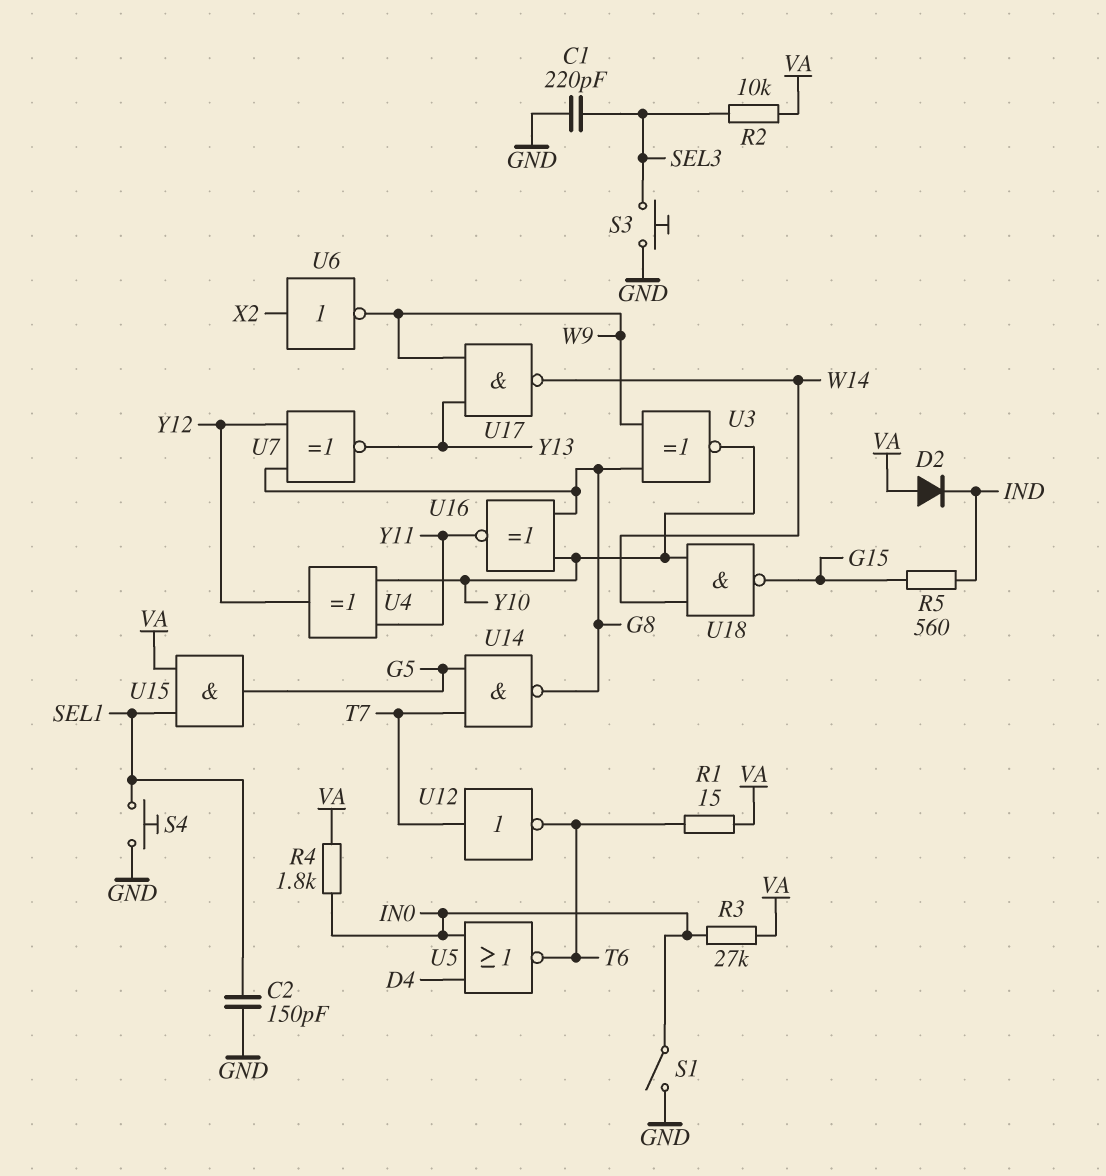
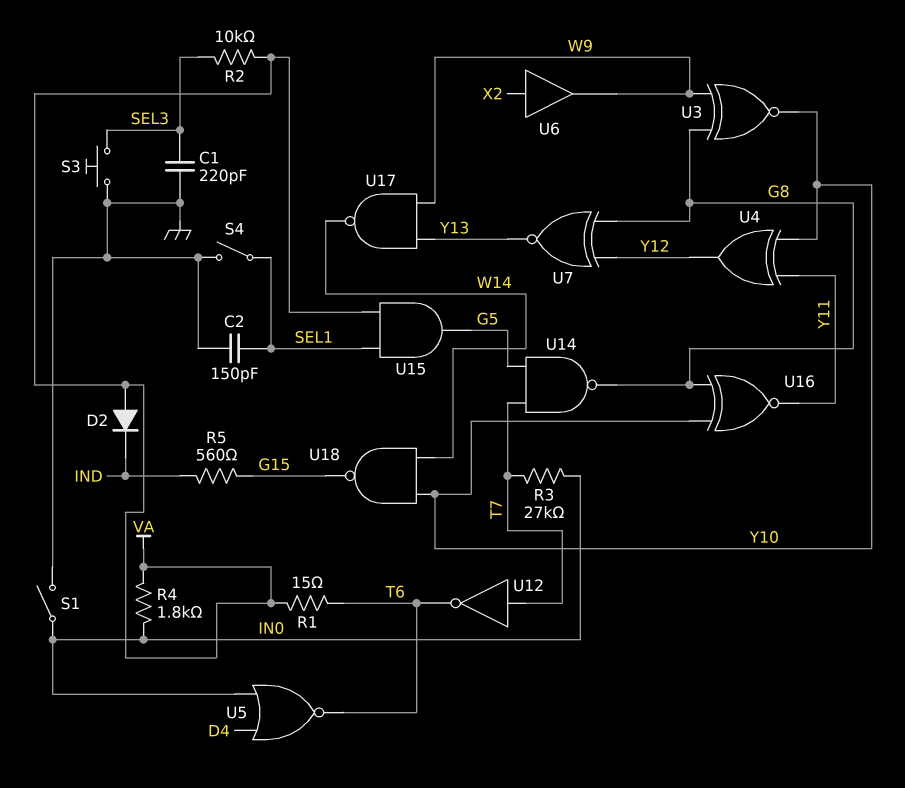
R3: 27k (IN0, VA) -> 27k (IN0, T7)
S4: button (GND, SEL1) -> switch (GND, SEL1)
U6: NOT (in X2, out W9) -> buffer (in X2, out W9)

